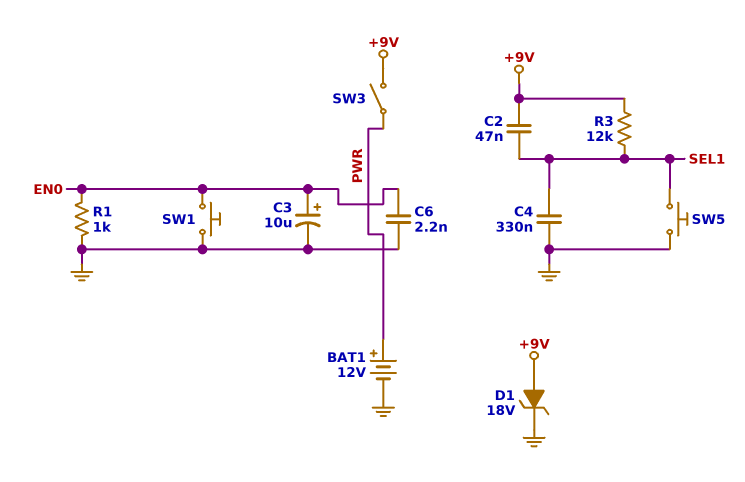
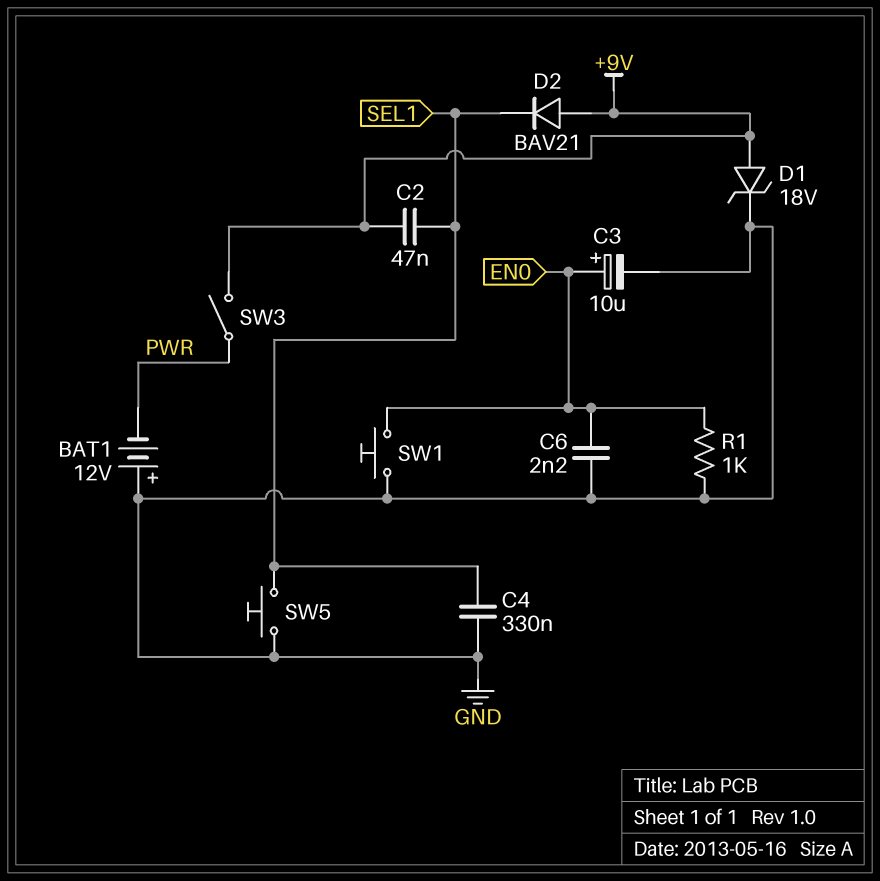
BAT1: 12V (plus PWR, minus GND) -> 12V (plus GND, minus PWR)
D2: none -> diode BAV21 (A +9V, K SEL1)
R3: 12k (+9V, SEL1) -> none

